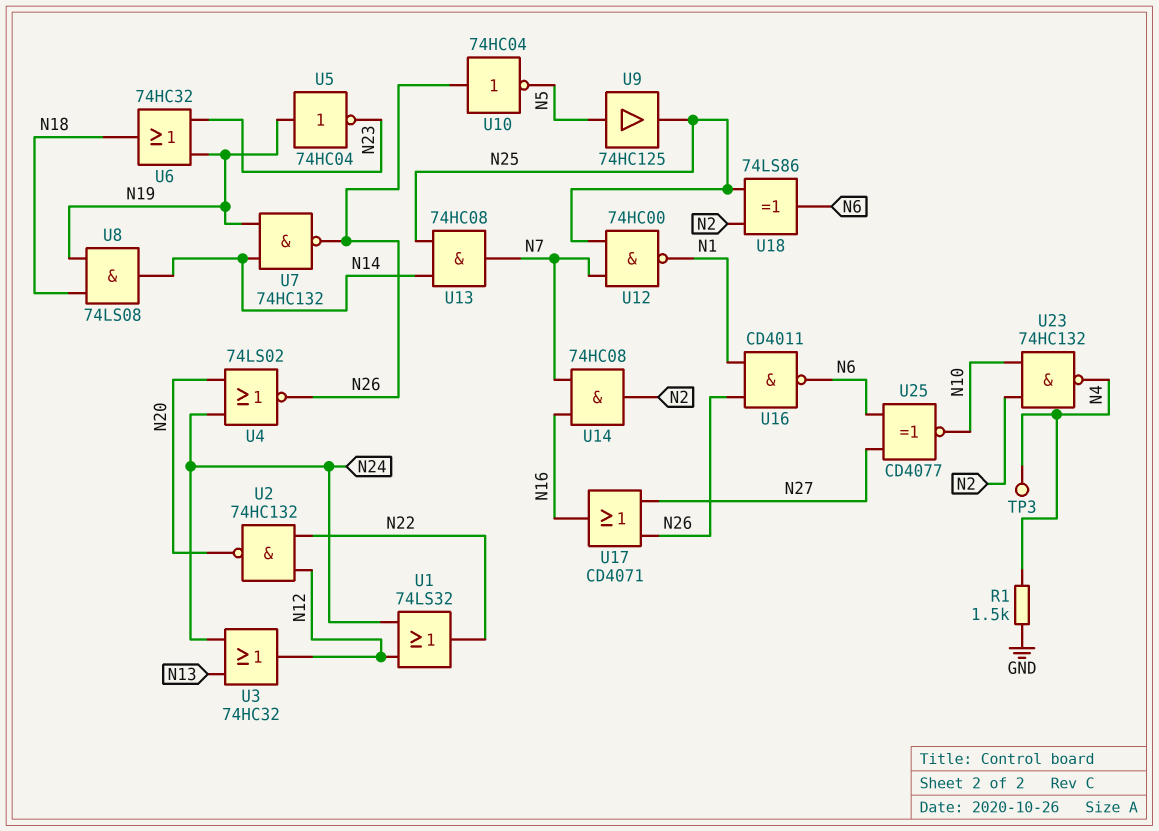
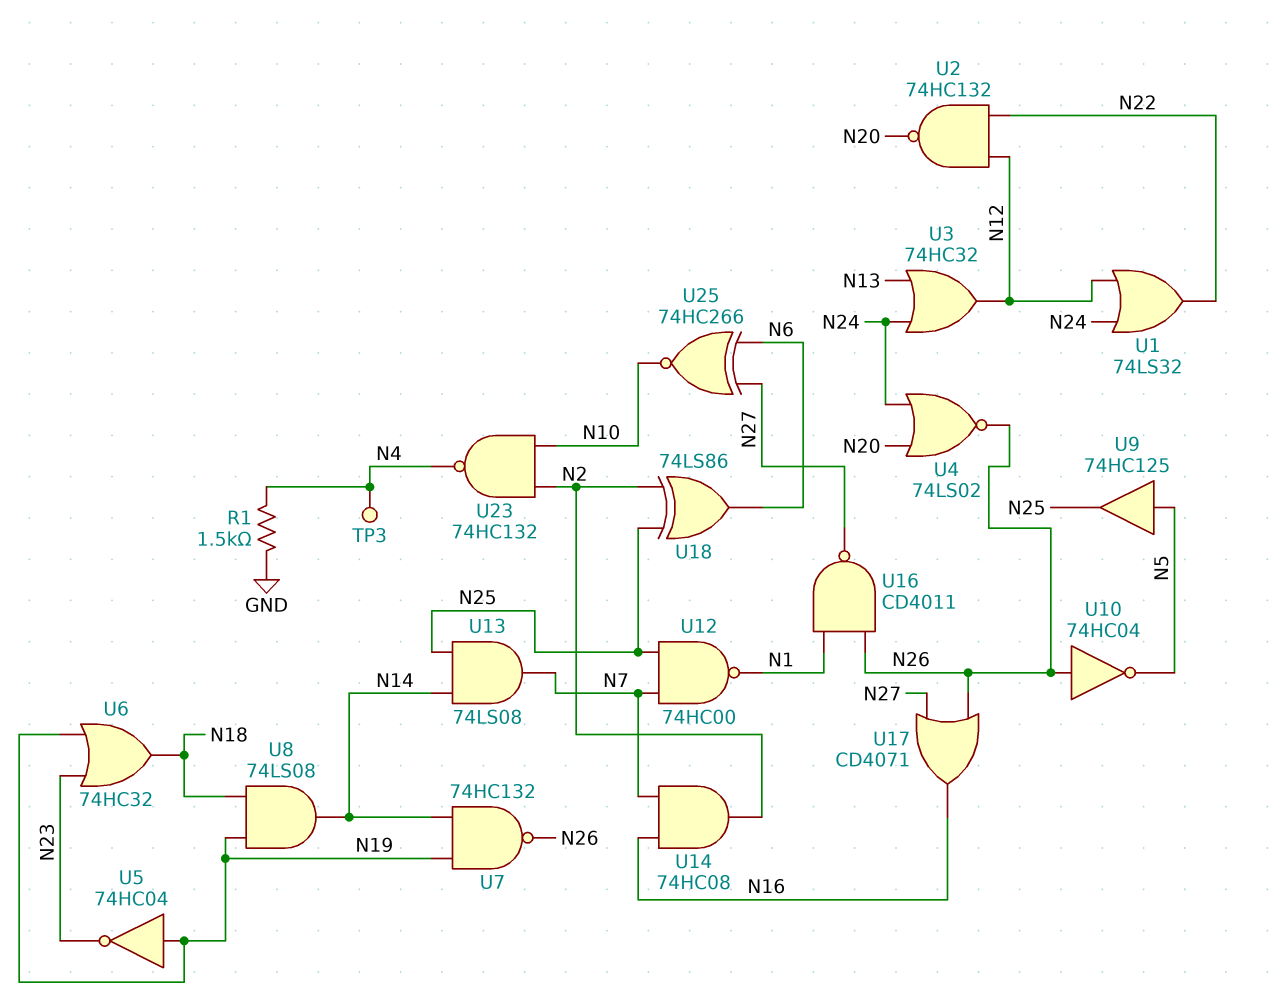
U13: AND 74HC08 (in N14, in N25, out N7) -> AND 74LS08 (in N14, in N25, out N7)
U16: NAND CD4011 (in N1, in N26, out N6) -> NAND CD4011 (in N1, in N26, out N27)
U25: XNOR CD4077 (in N6, in N27, out N10) -> XNOR 74HC266 (in N6, in N27, out N10)

